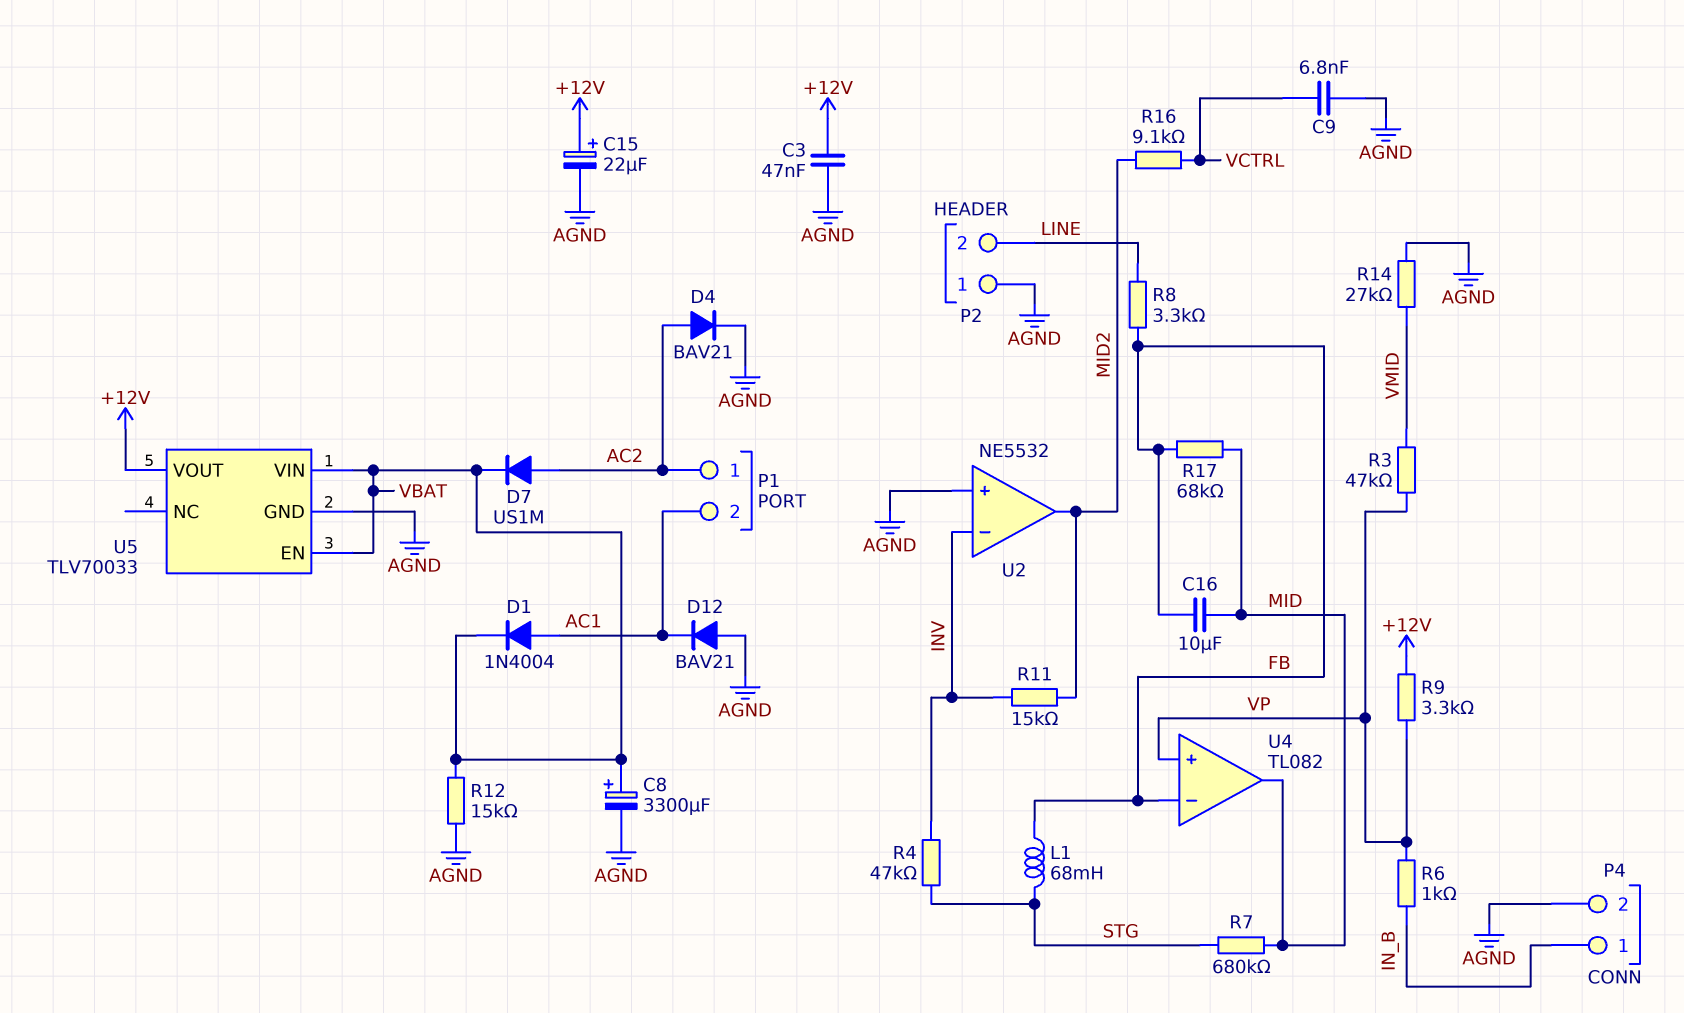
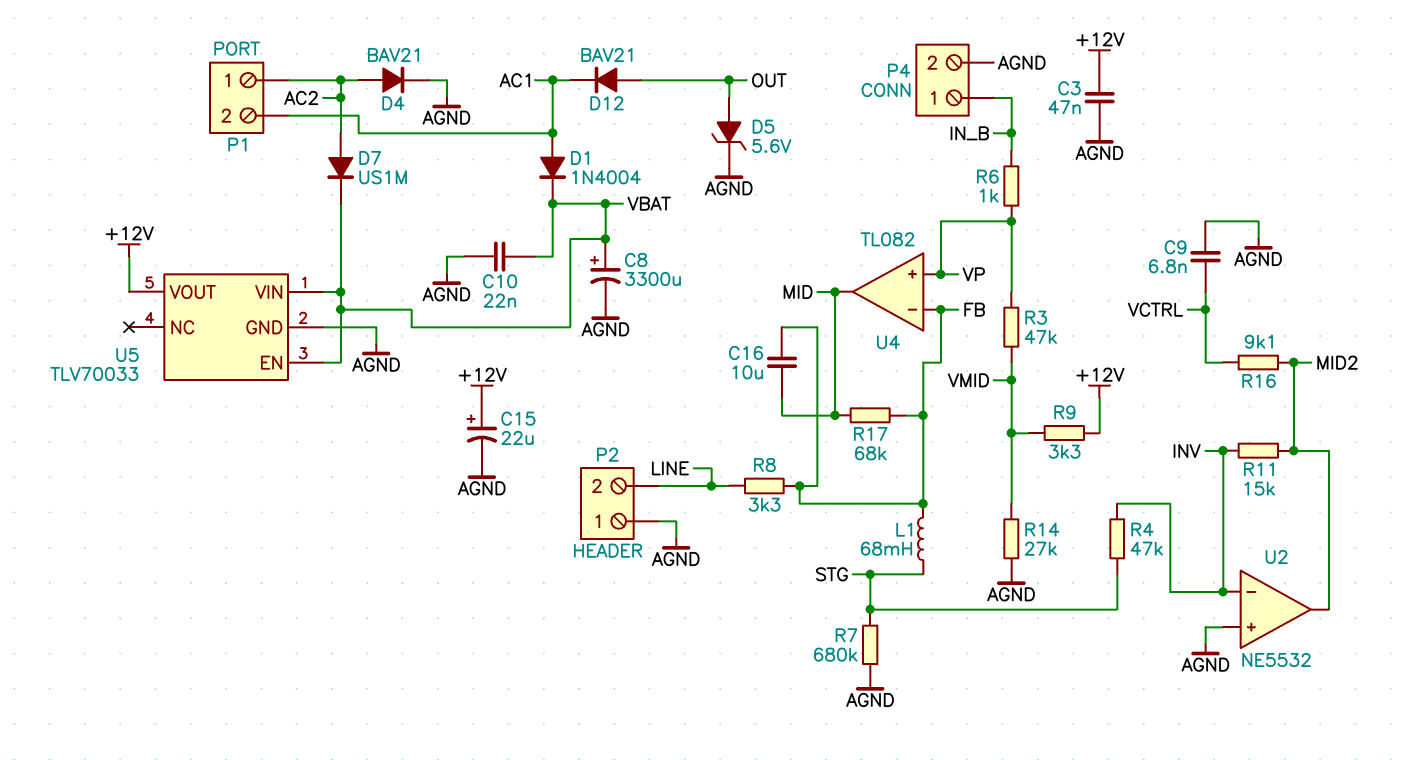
C10: none -> 22nF (AGND, VBAT)
D5: none -> zener 5.6V (A OUT, K AGND)
D12: diode BAV21 (A AGND, K AC1) -> diode BAV21 (A OUT, K AC1)
R7: 680k (MID, STG) -> 680k (AGND, STG)
R9: 3.3k (+12V, VP) -> 3.3k (+12V, VMID)
R12: 15k (AGND, VBAT) -> none

